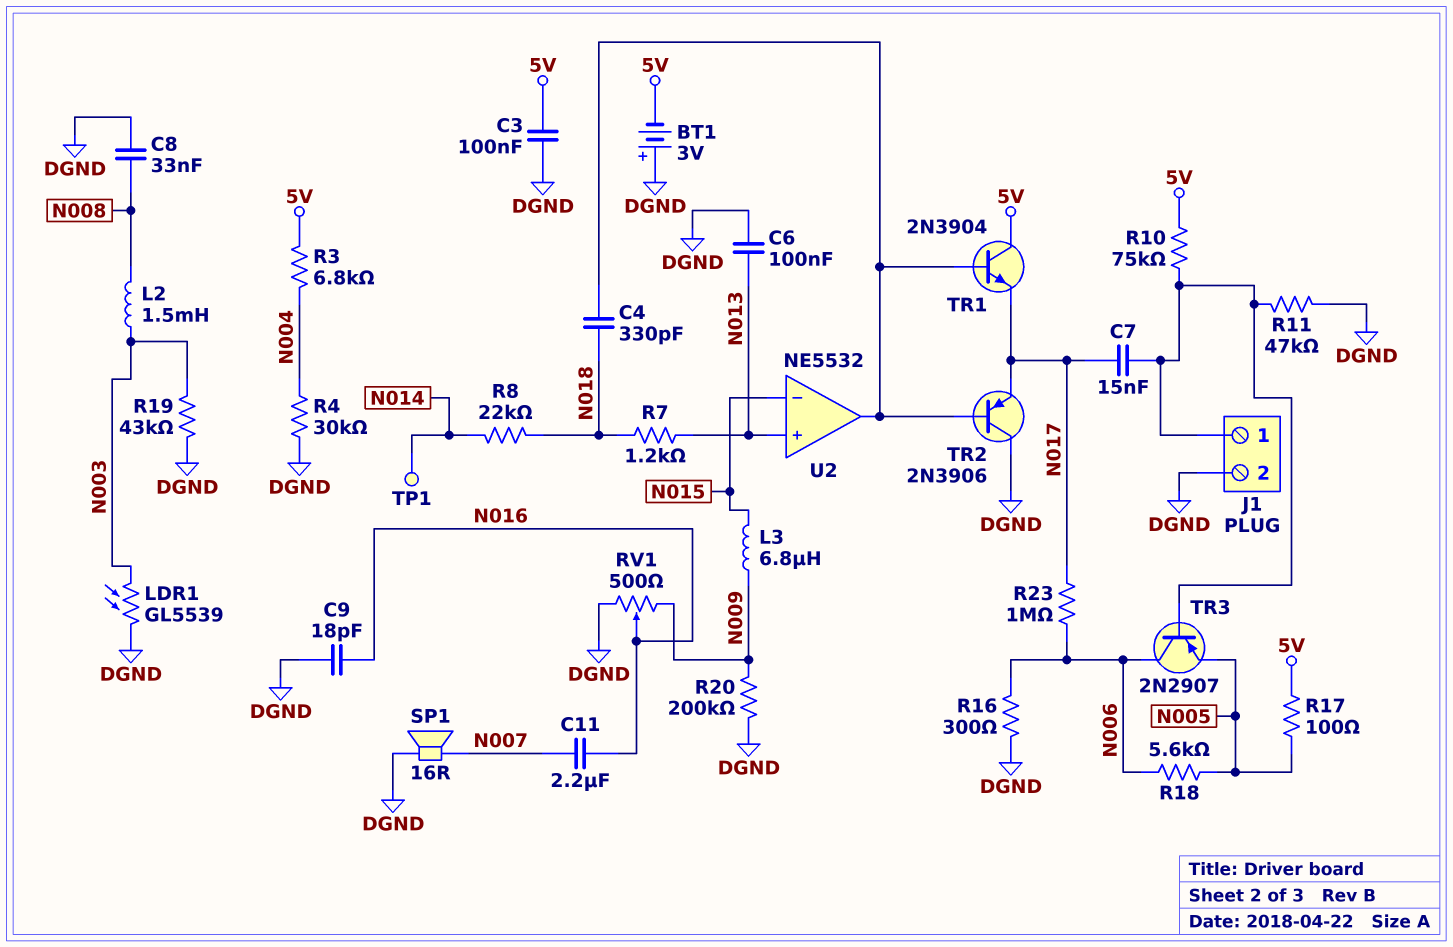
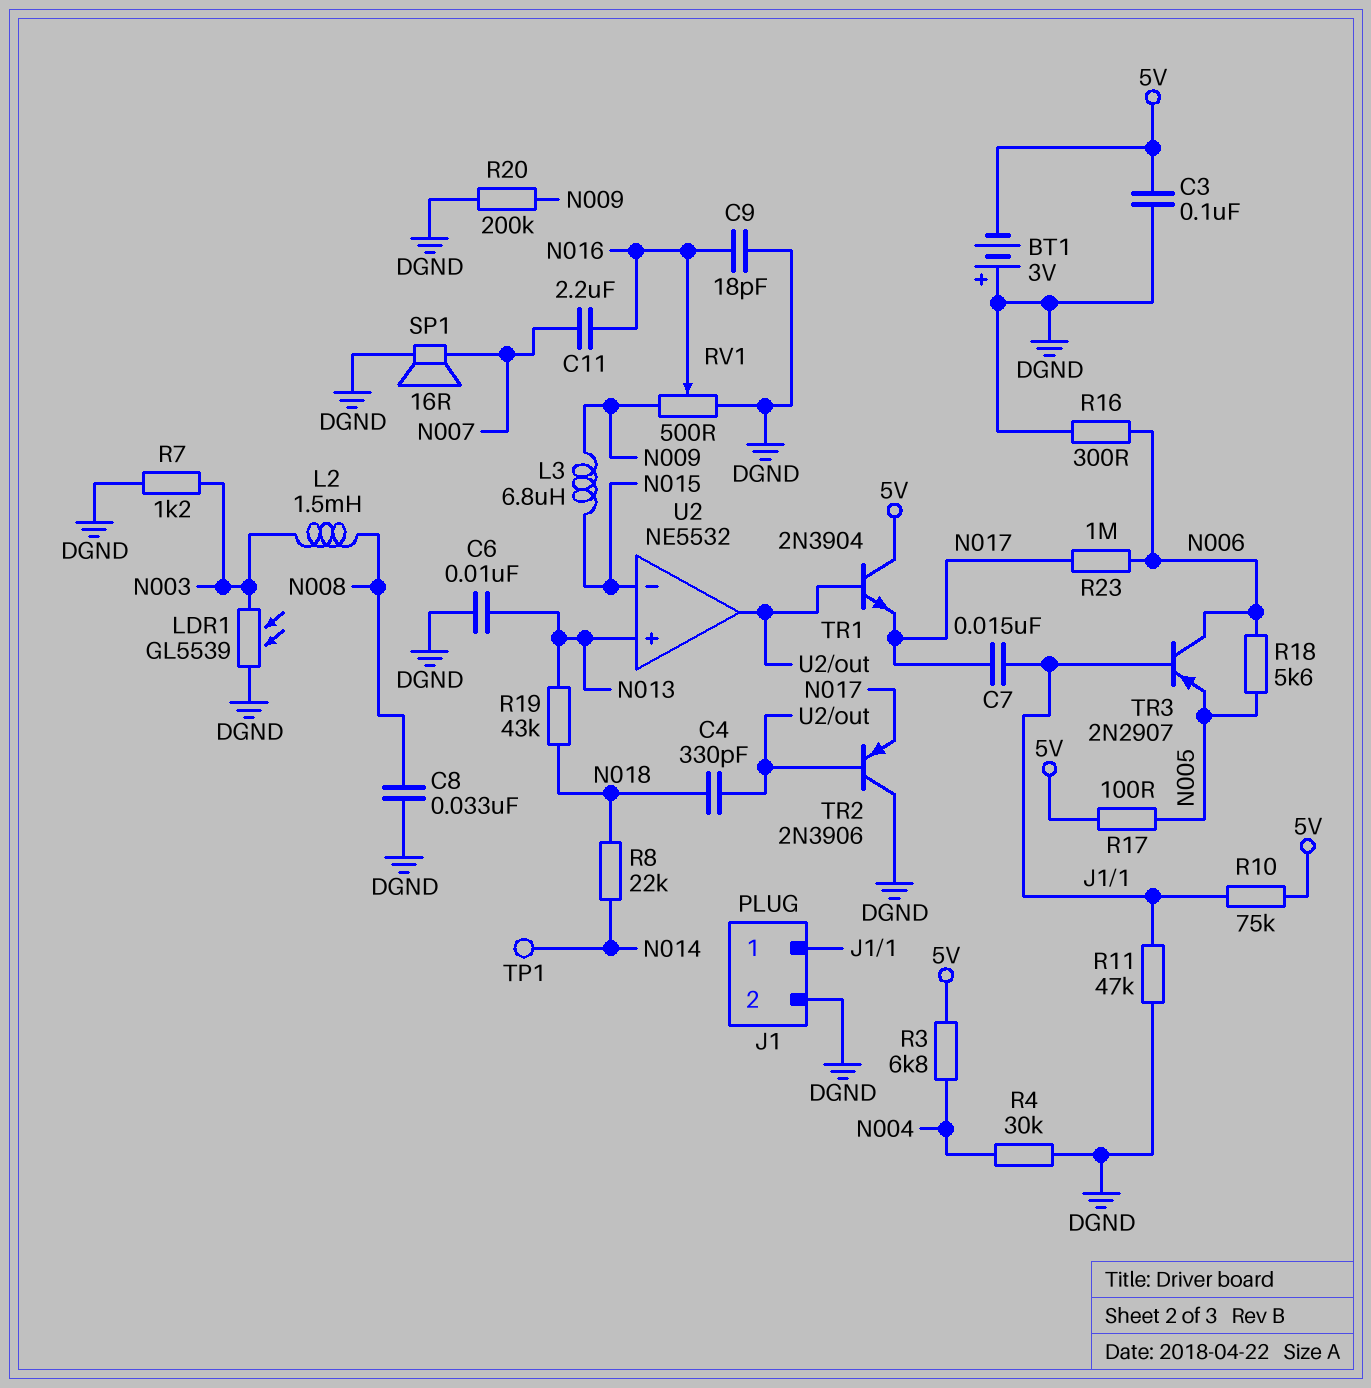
C6: 100nF (DGND, N013) -> 10nF (DGND, N013)
R7: 1.2k (N013, N018) -> 1.2k (DGND, N003)
R19: 43k (DGND, N003) -> 43k (N013, N018)

